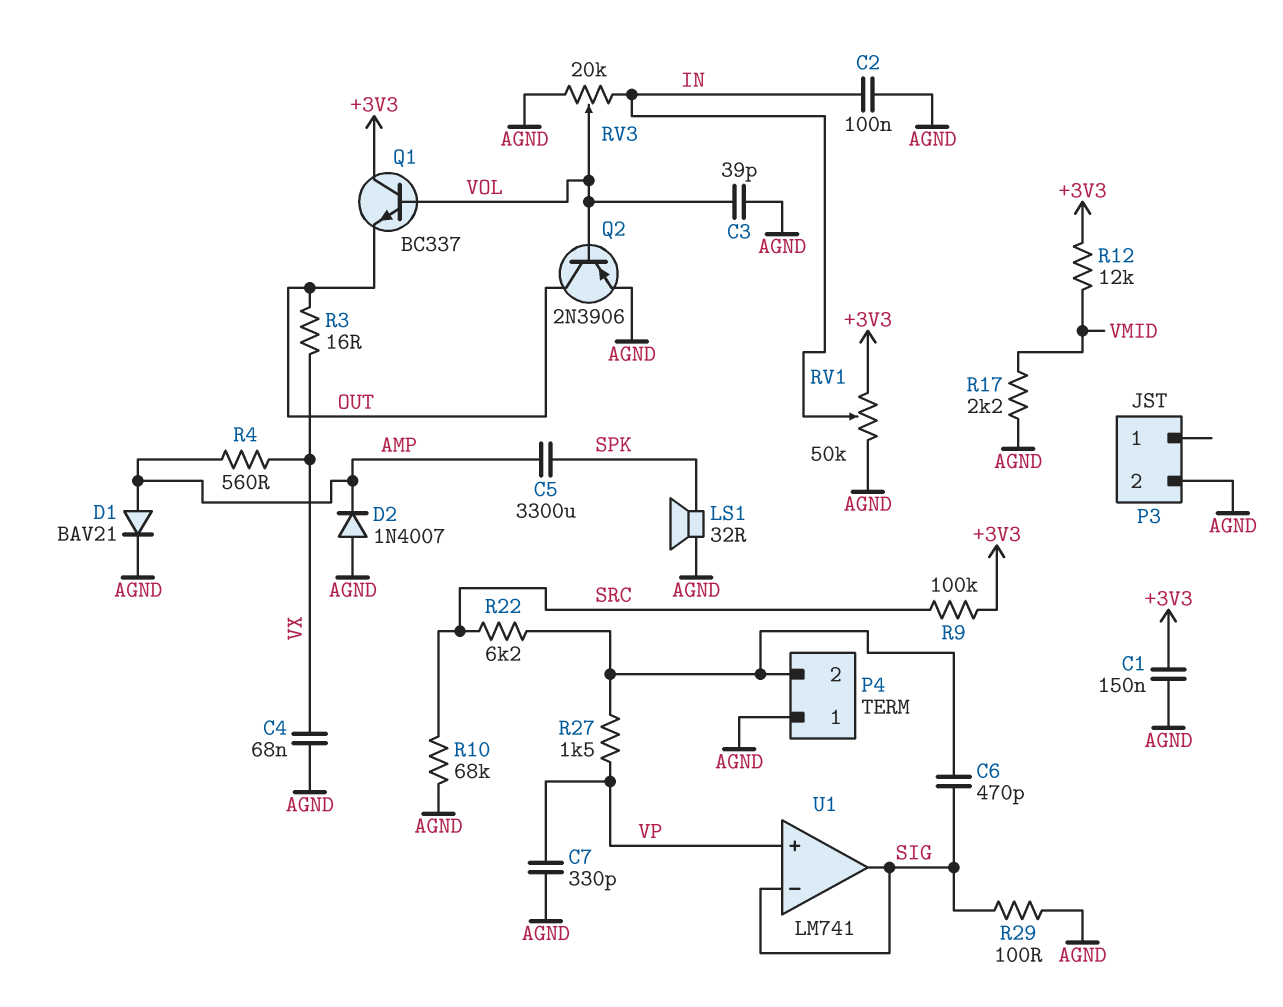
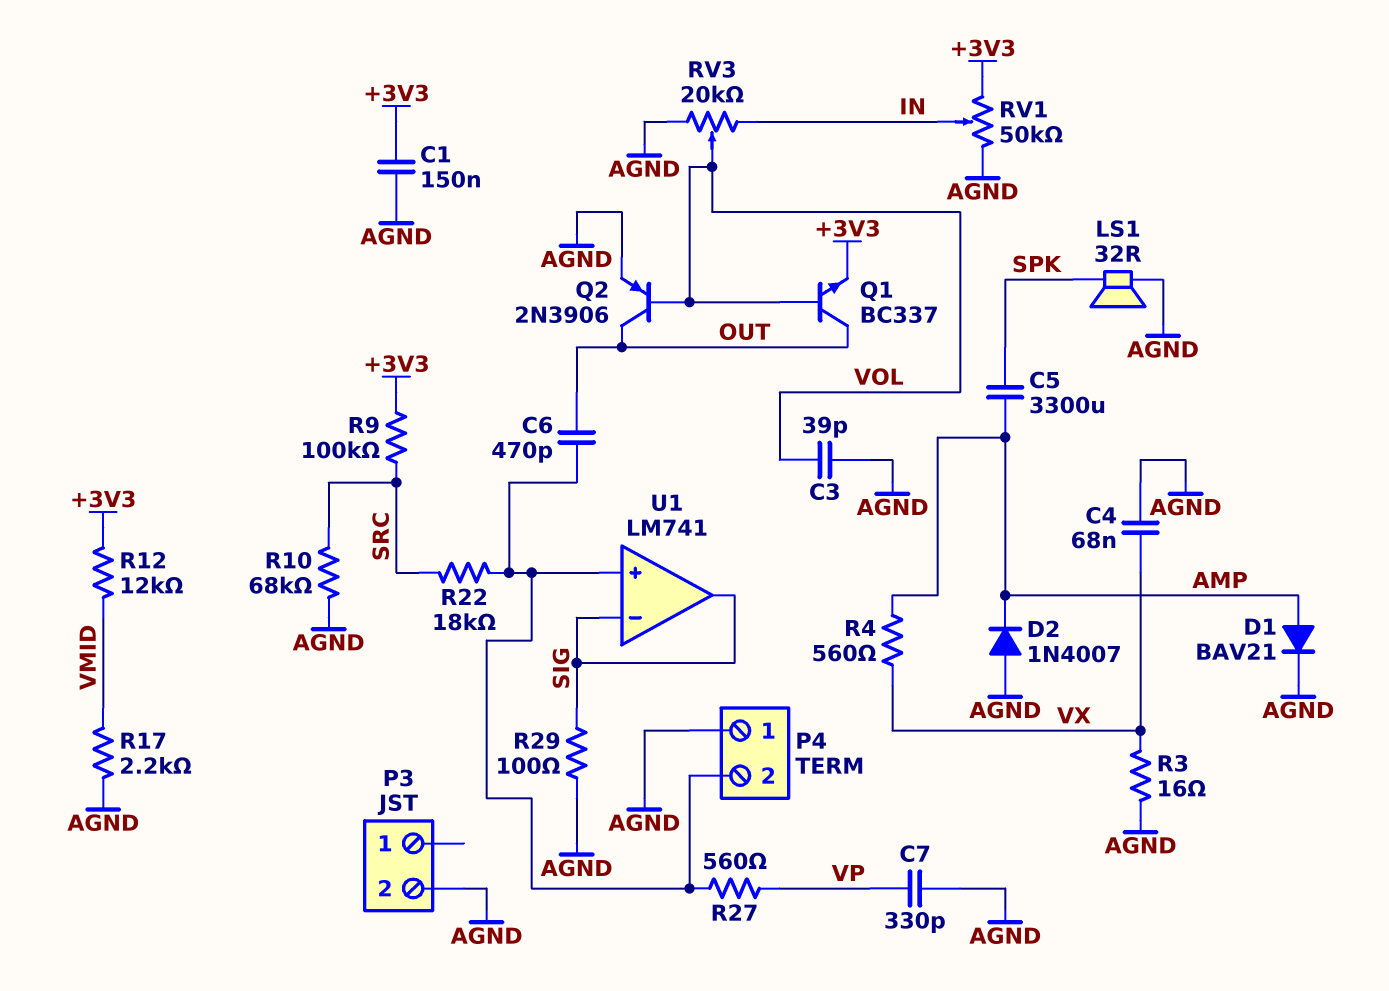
C2: 100nF (AGND, IN) -> none
C6: 470pF (P4/2, SIG) -> 470pF (OUT, P4/2)
Q1: NPN BC337 (B VOL, C +3V3, E OUT) -> NPN BC337 (B VOL, C OUT, E +3V3)
R3: 16 (OUT, VX) -> 16 (AGND, VX)
R22: 6.2k (P4/2, SRC) -> 18k (P4/2, SRC)
R27: 1.5k (P4/2, VP) -> 560 (P4/2, VP)
U1 pin in+: VP -> P4/2

